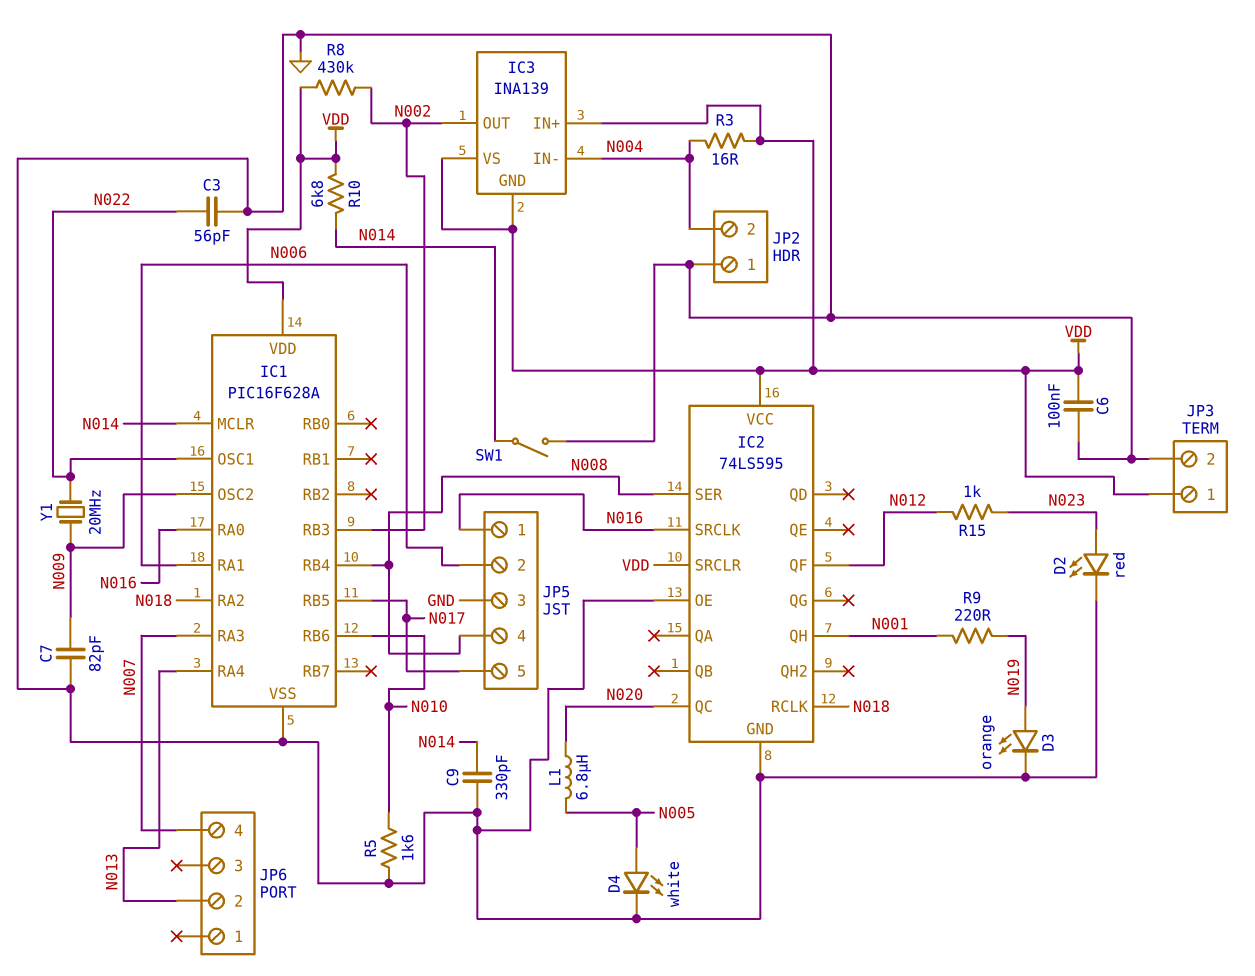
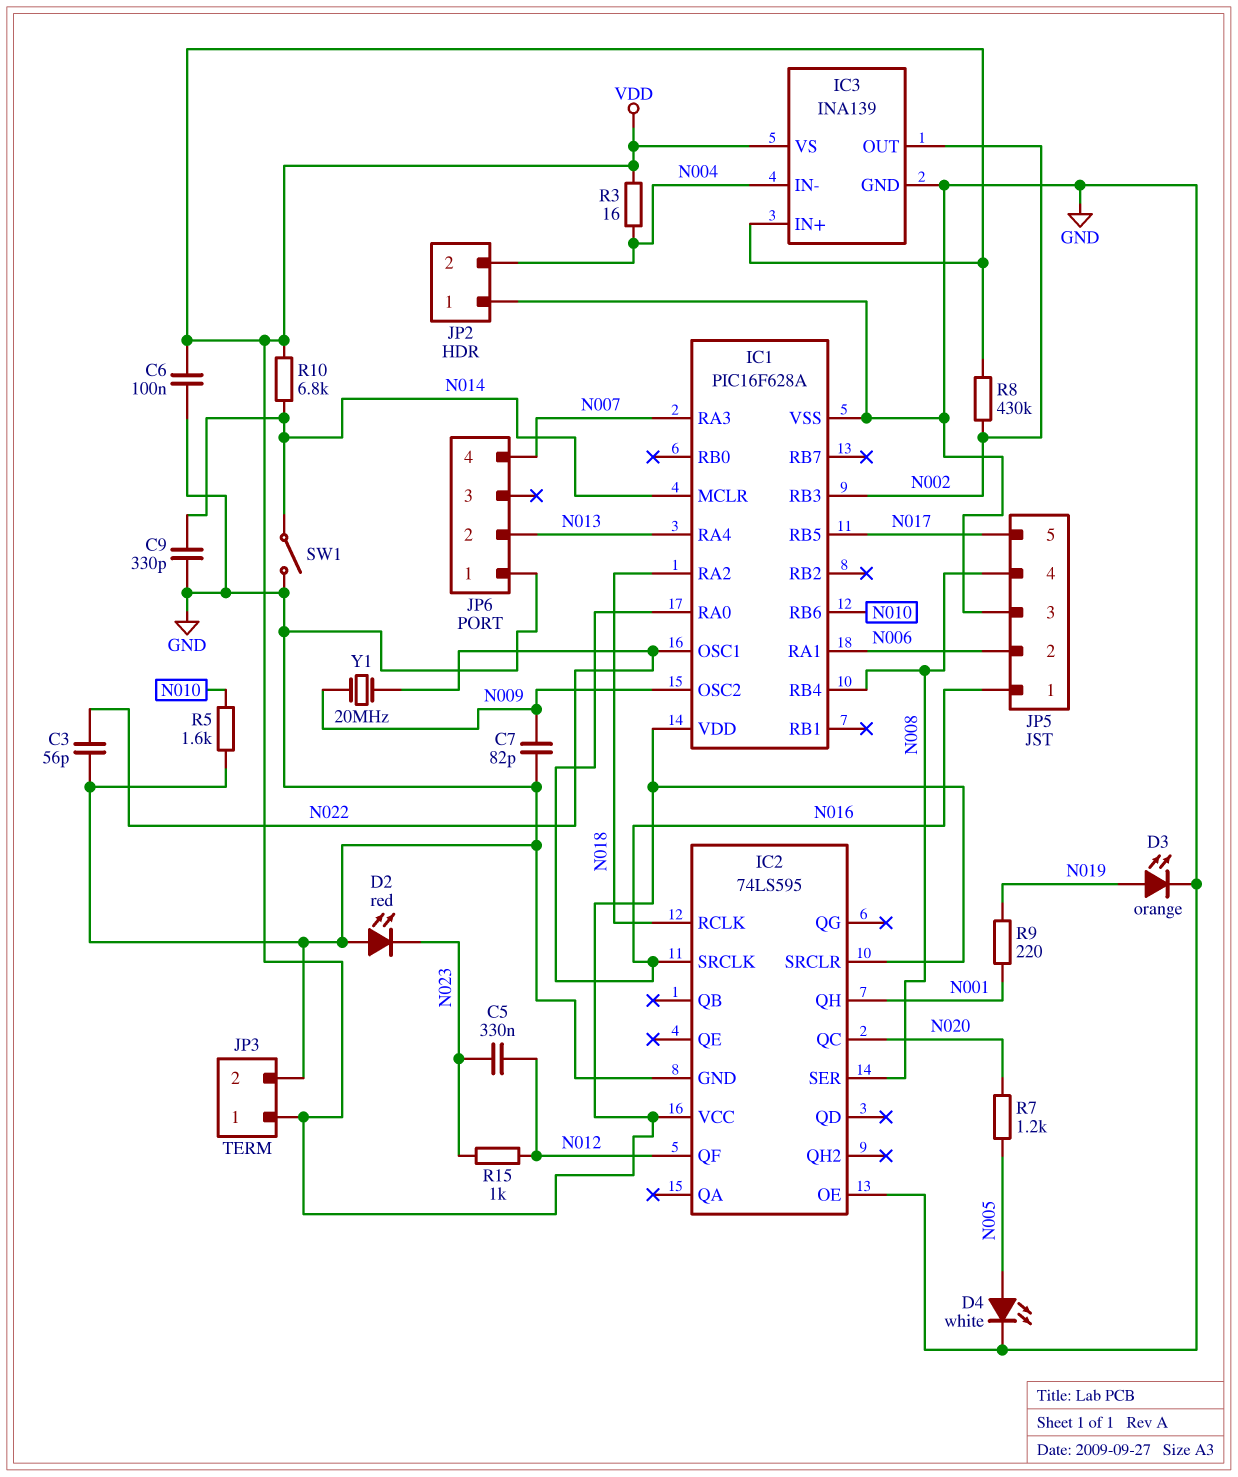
C5: none -> 330nF (N012, N023)
D2: LED red (A N023, K GND) -> LED red (A GND, K N023)
IC3 pin GND: VDD -> GND
JP6 pin 1: none -> GND
L1: 6.8uH (N005, N020) -> none
R7: none -> 1.2k (N005, N020)

